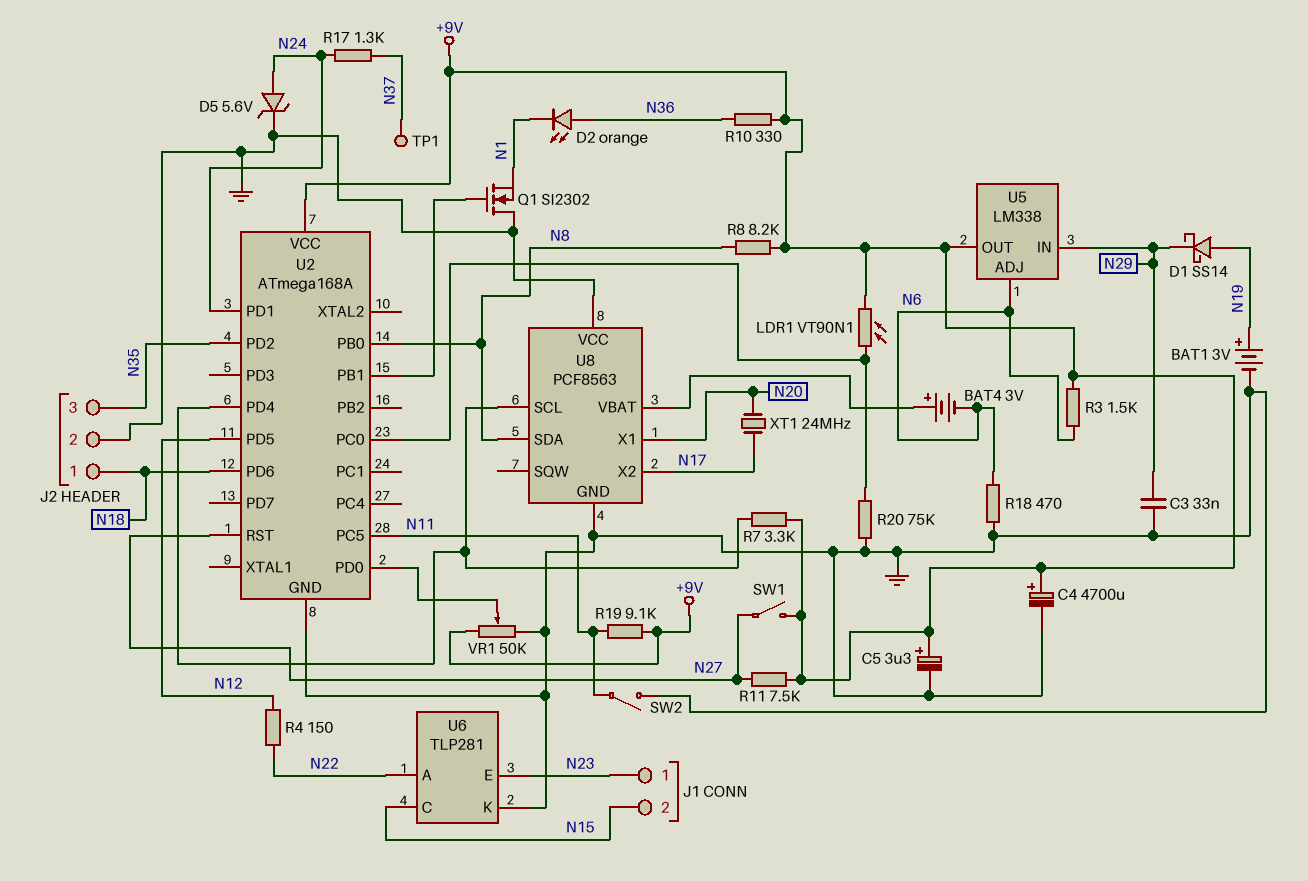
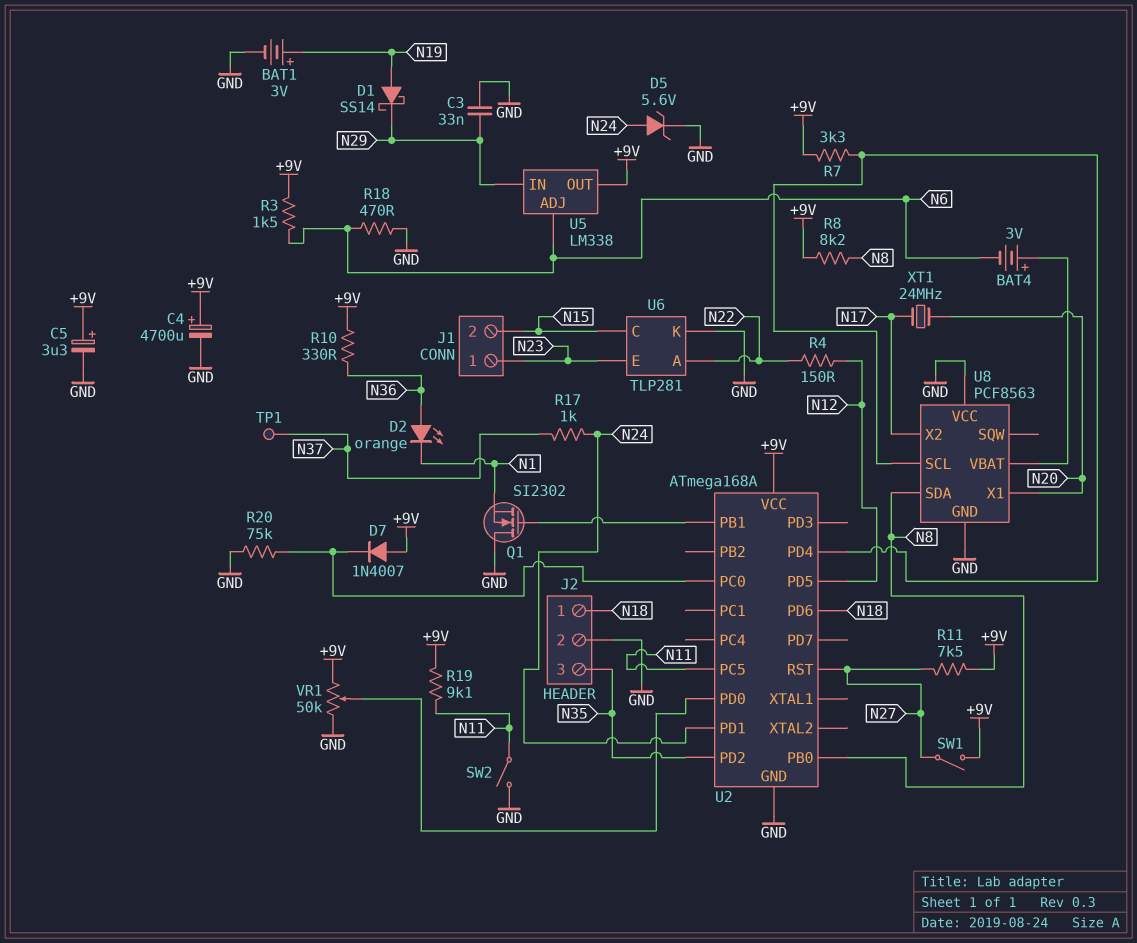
D7: none -> diode 1N4007 (A +9V, K U2/PC0)
LDR1: VT90N1 (+9V, U2/PC0) -> none
R17: 1.3k (N24, N37) -> 1k (N24, N37)

